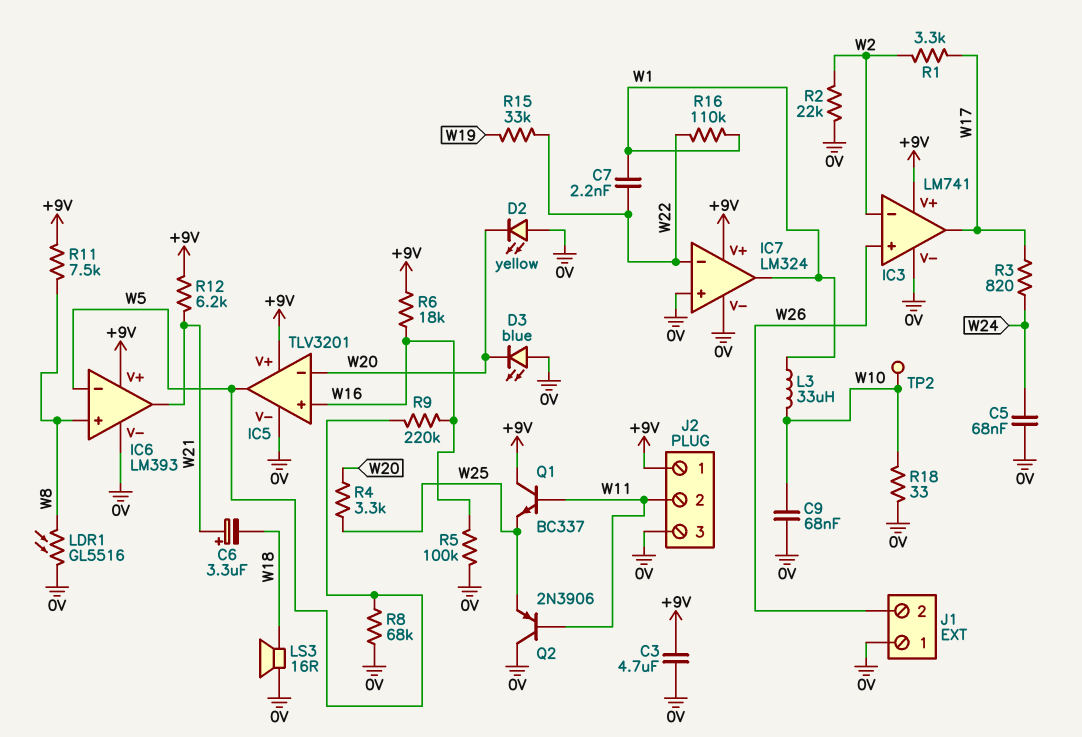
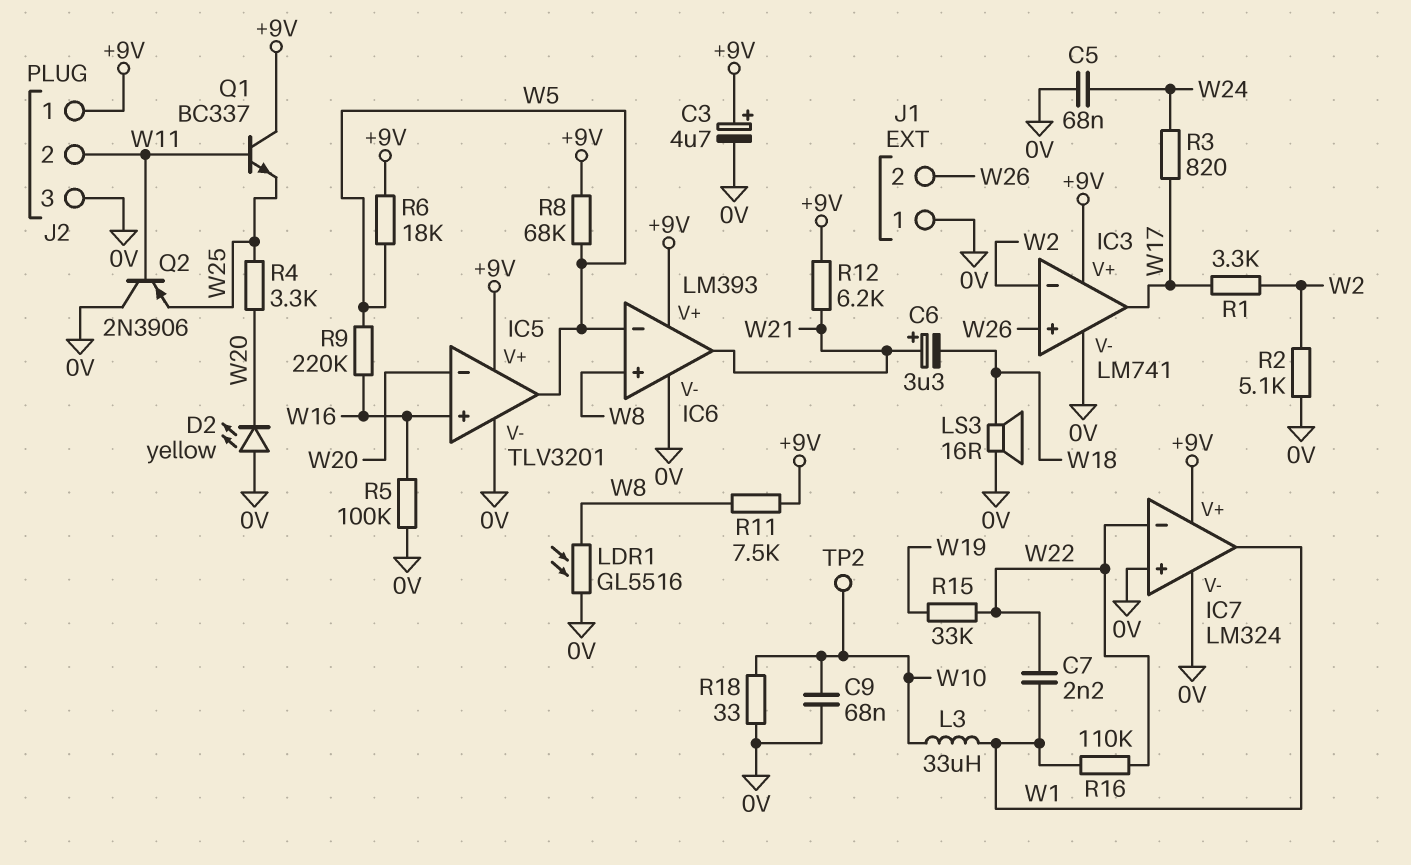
C3: 4.7uF (+9V, 0V) -> 4.7uF (plus +9V, minus 0V)
D3: LED blue (A 0V, K W20) -> none
R2: 22k (0V, W2) -> 5.1k (0V, W2)
R6: 18k (+9V, W16) -> 18k (+9V, W5)
R8: 68k (0V, W5) -> 68k (+9V, W5)

